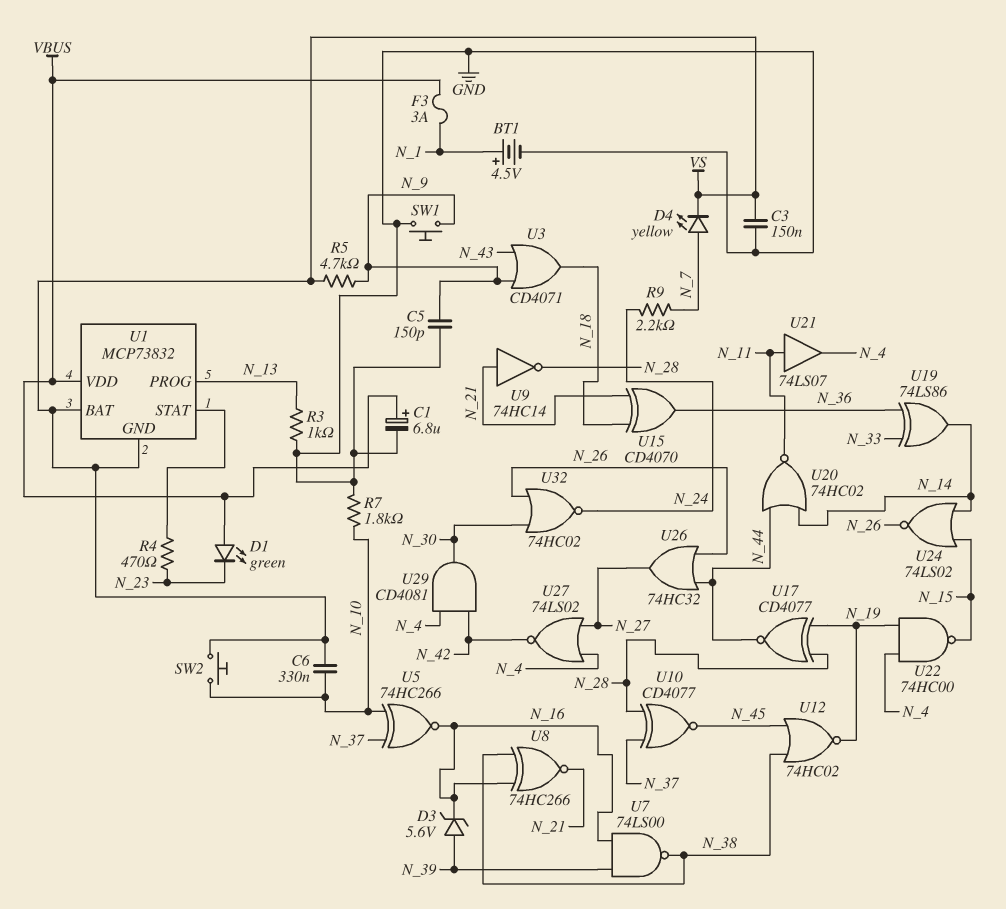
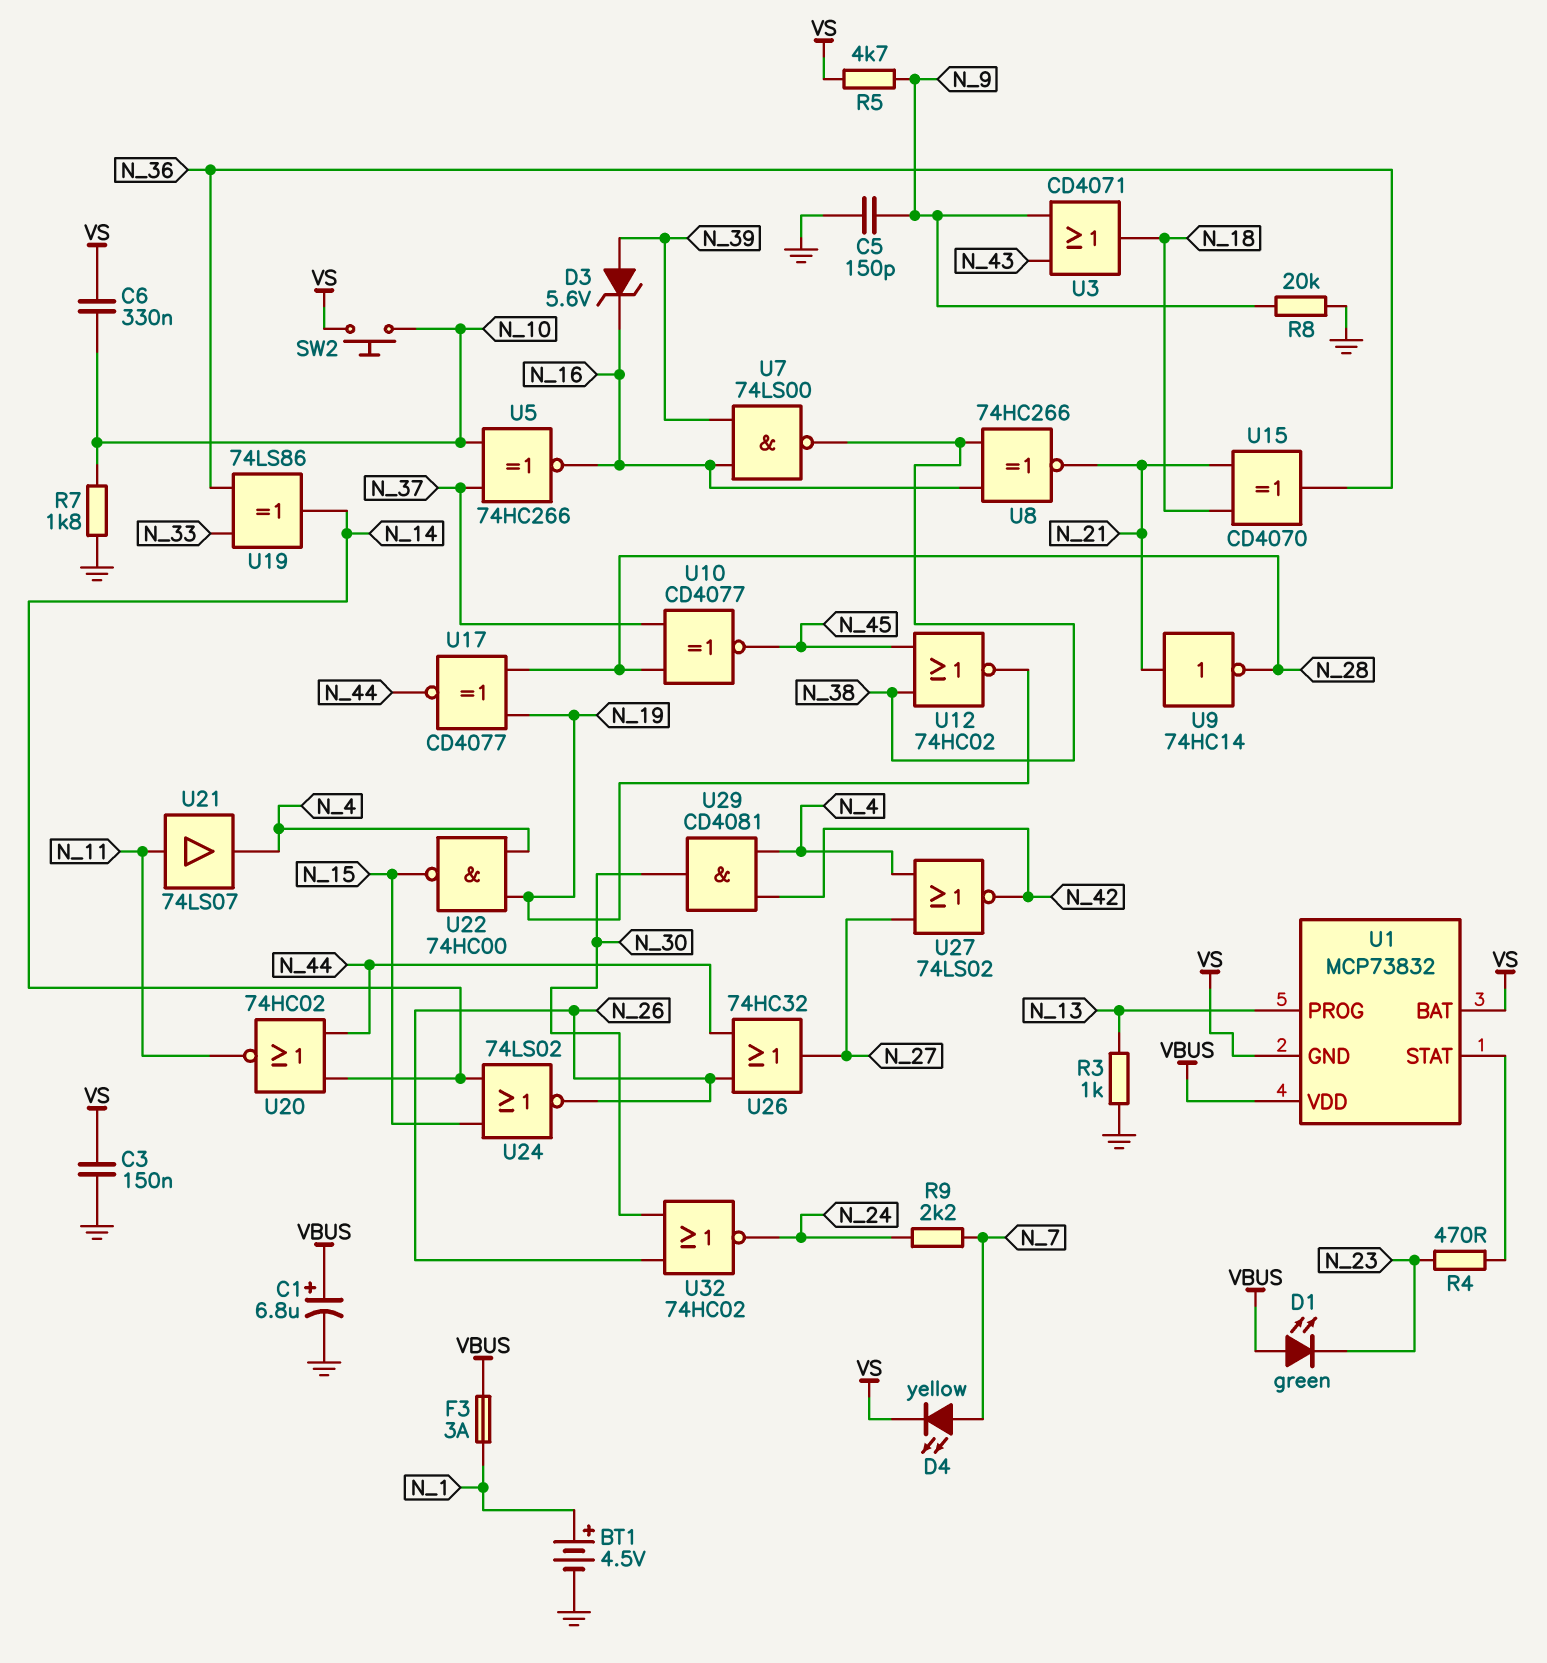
R8: none -> 20k (GND, N_9)
SW1: button (GND, N_9) -> none

